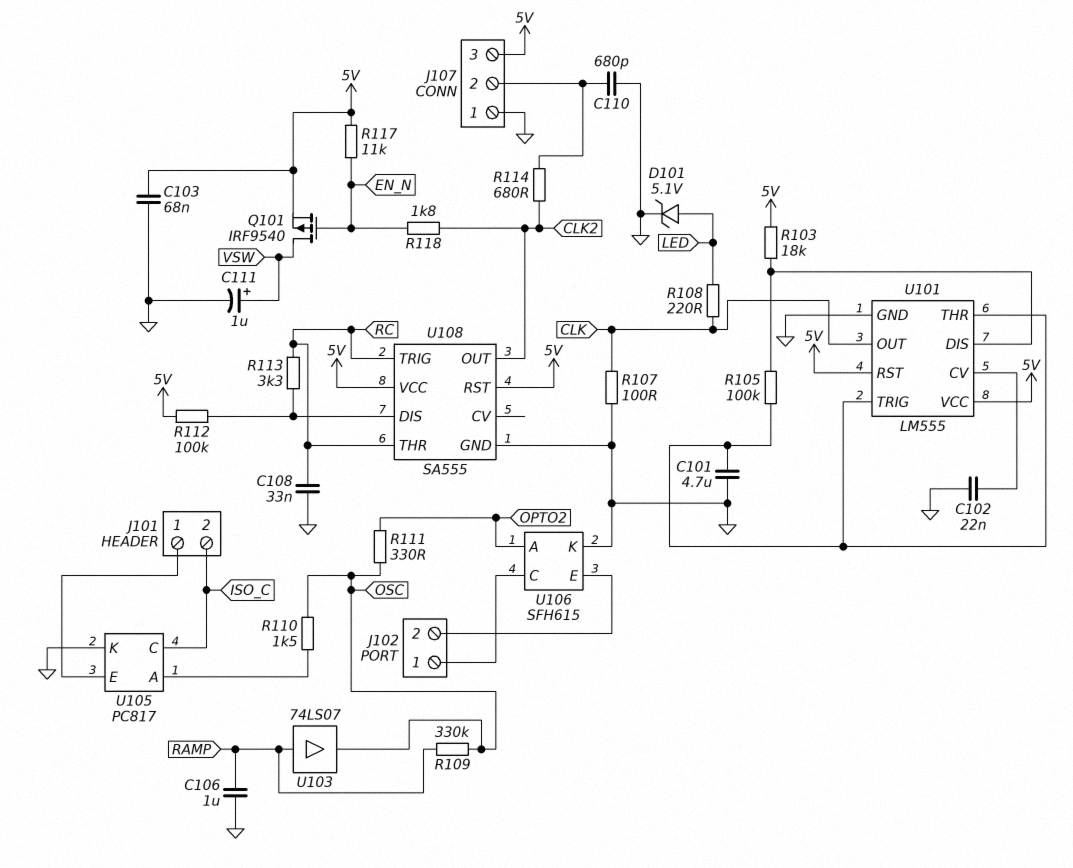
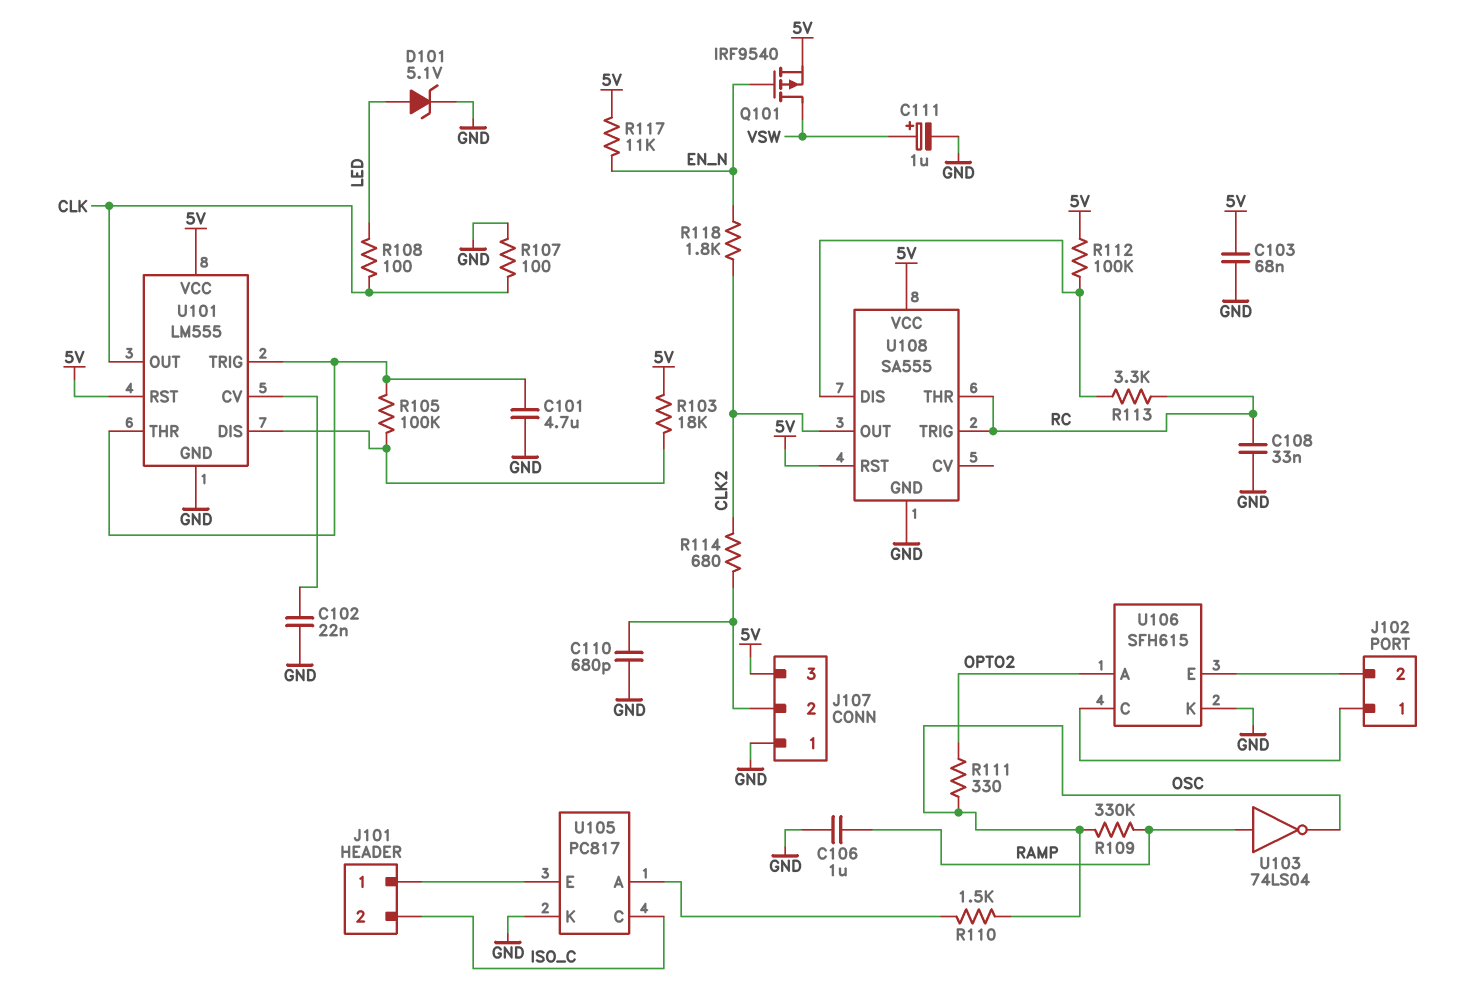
R108: 220 (CLK, LED) -> 100 (CLK, LED)
U103: buffer 74LS07 (in RAMP, out OSC) -> NOT 74LS04 (in RAMP, out OSC)

